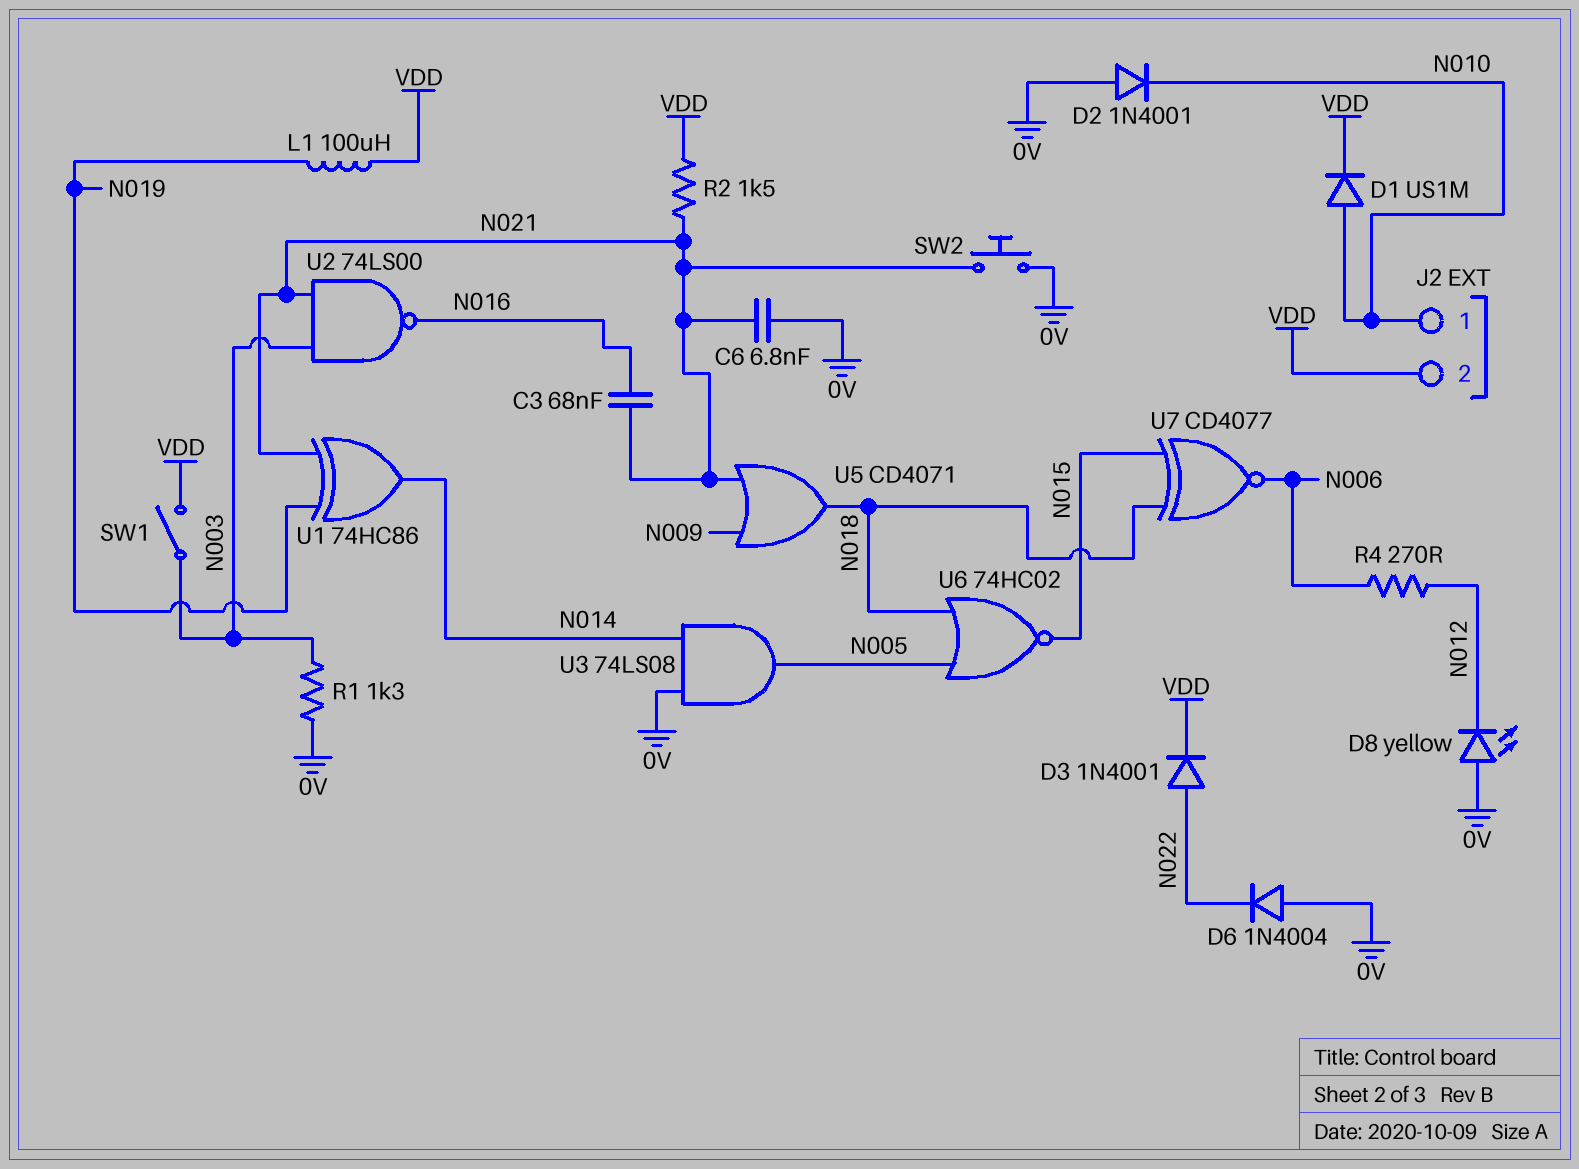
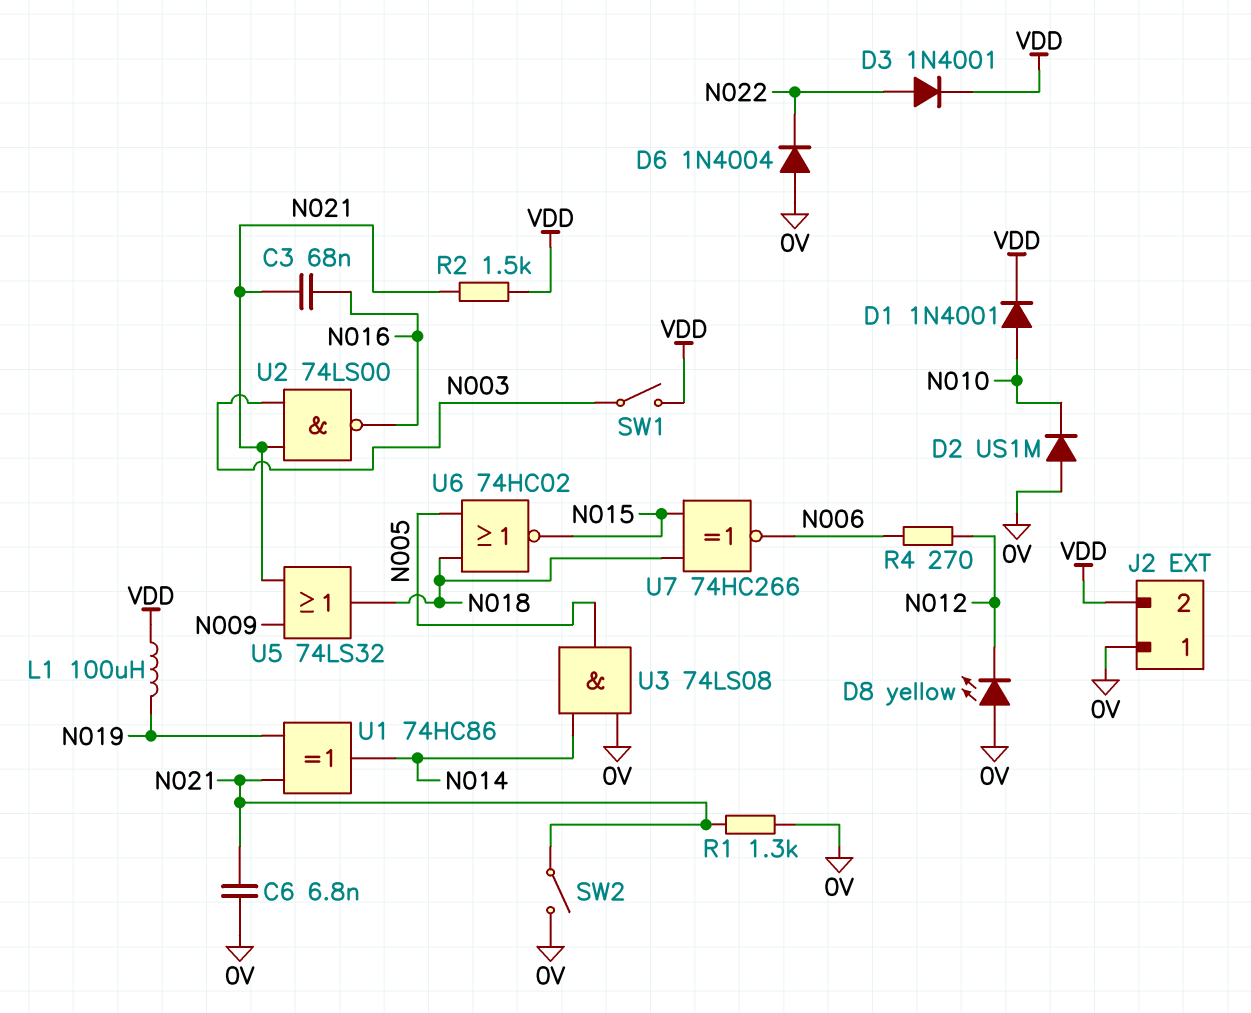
D1: diode US1M (A N010, K VDD) -> diode 1N4001 (A N010, K VDD)
D2: diode 1N4001 (A 0V, K N010) -> diode US1M (A 0V, K N010)
J2 pin 1: N010 -> 0V
R1: 1.3k (0V, N003) -> 1.3k (0V, N021)
SW2: button (0V, N021) -> switch (0V, N021)
U5: OR CD4071 (in N009, in N021, out N018) -> OR 74LS32 (in N009, in N021, out N018)
U7: XNOR CD4077 (in N015, in N018, out N006) -> XNOR 74HC266 (in N015, in N018, out N006)

